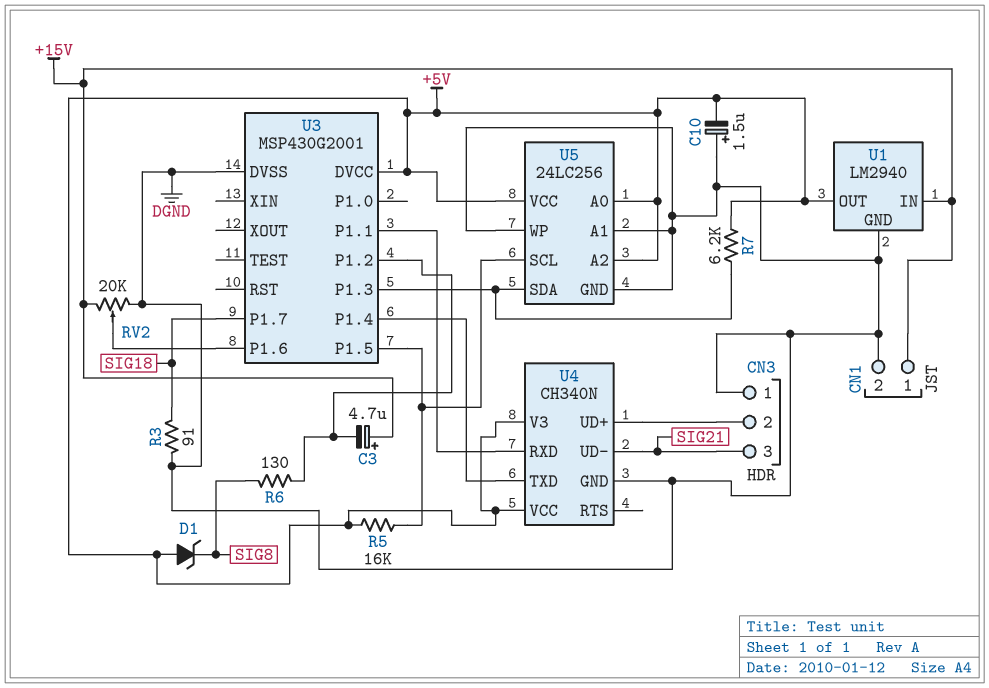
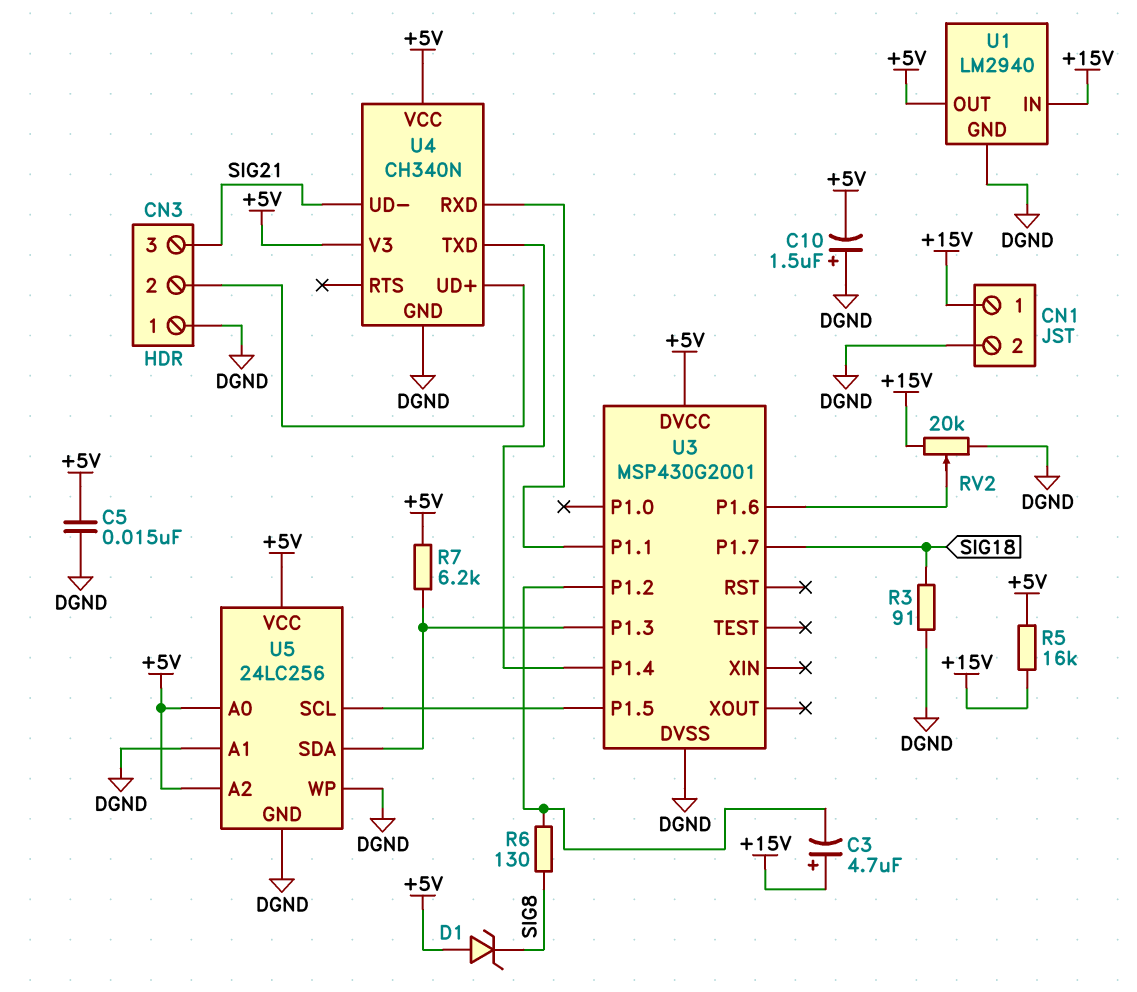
C5: none -> 15nF (+5V, DGND)
R5: 16k (+5V, U3/P1.5) -> 16k (+5V, +15V)

